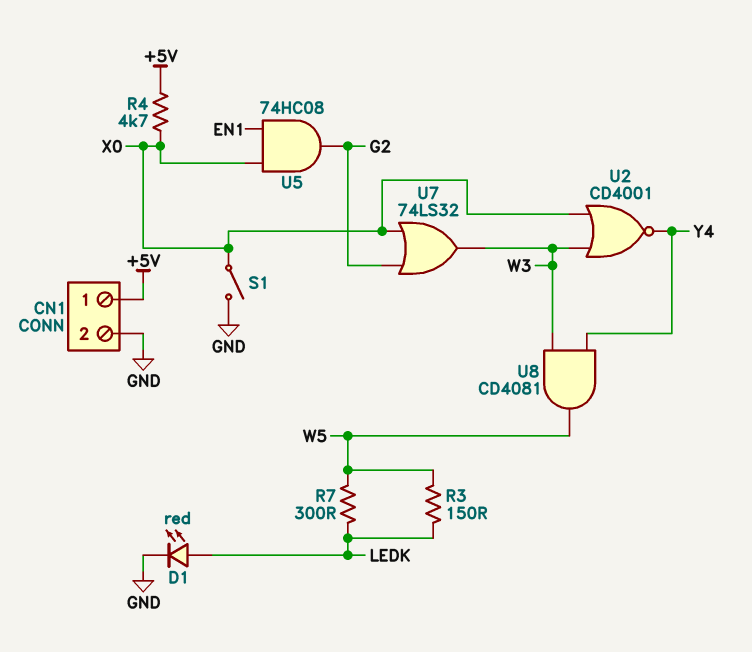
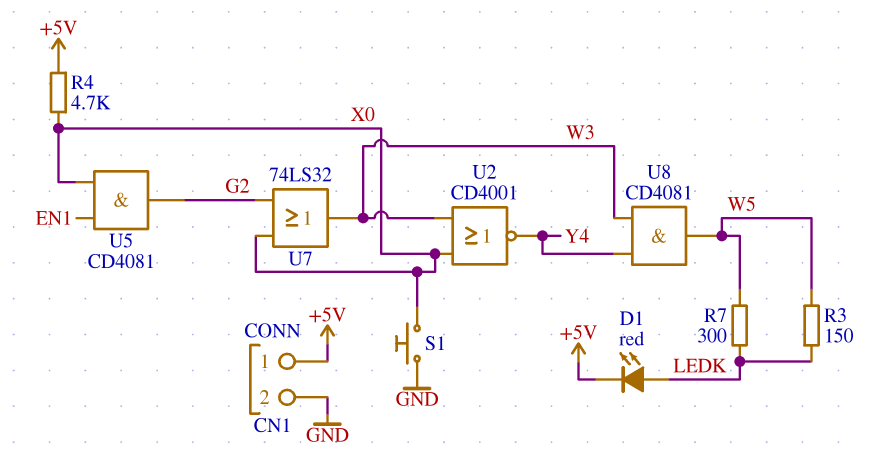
D1: LED red (A LEDK, K GND) -> LED red (A LEDK, K +5V)
S1: switch (GND, X0) -> button (GND, X0)
U5: AND 74HC08 (in EN1, in X0, out G2) -> AND CD4081 (in EN1, in X0, out G2)

